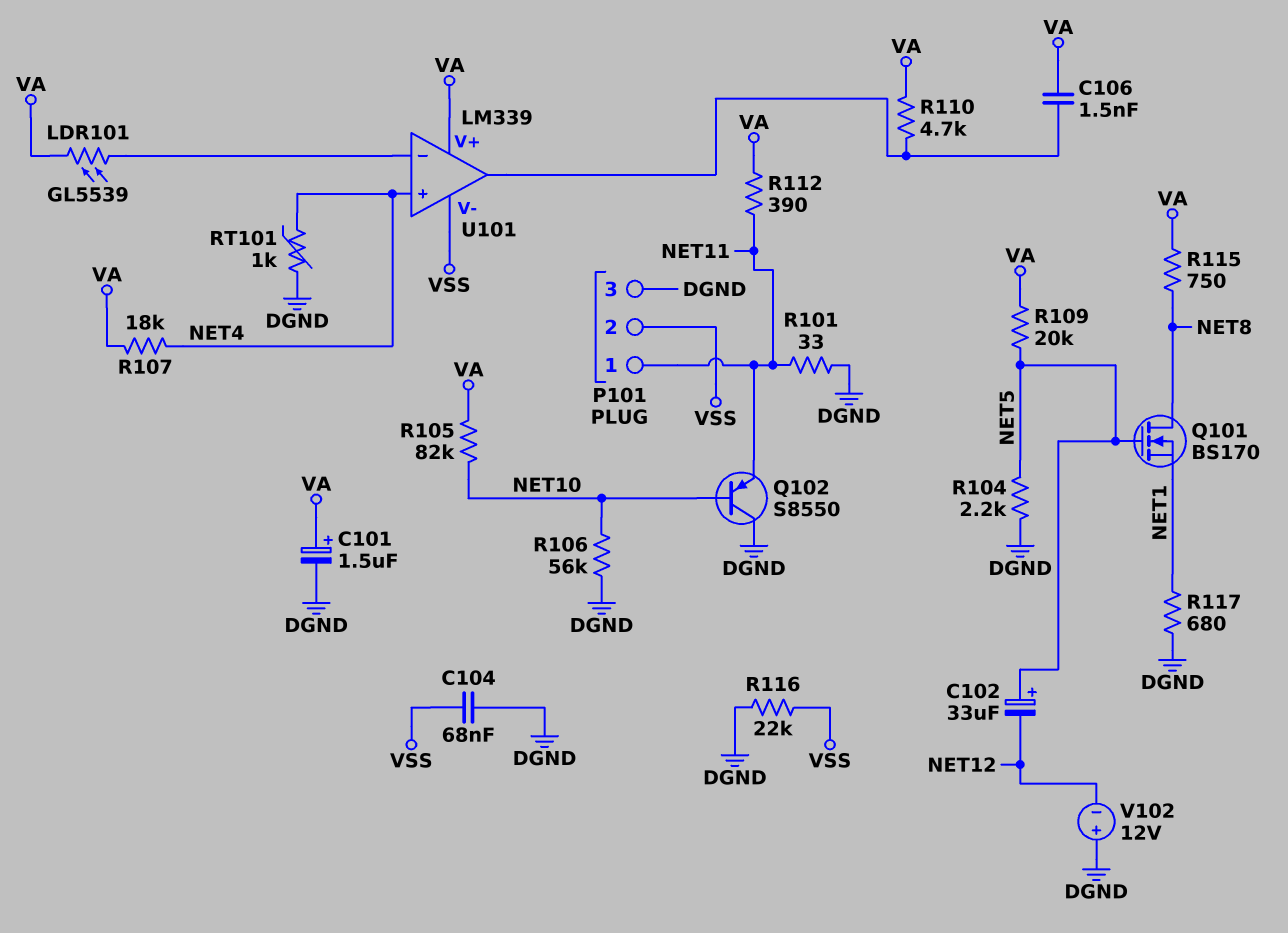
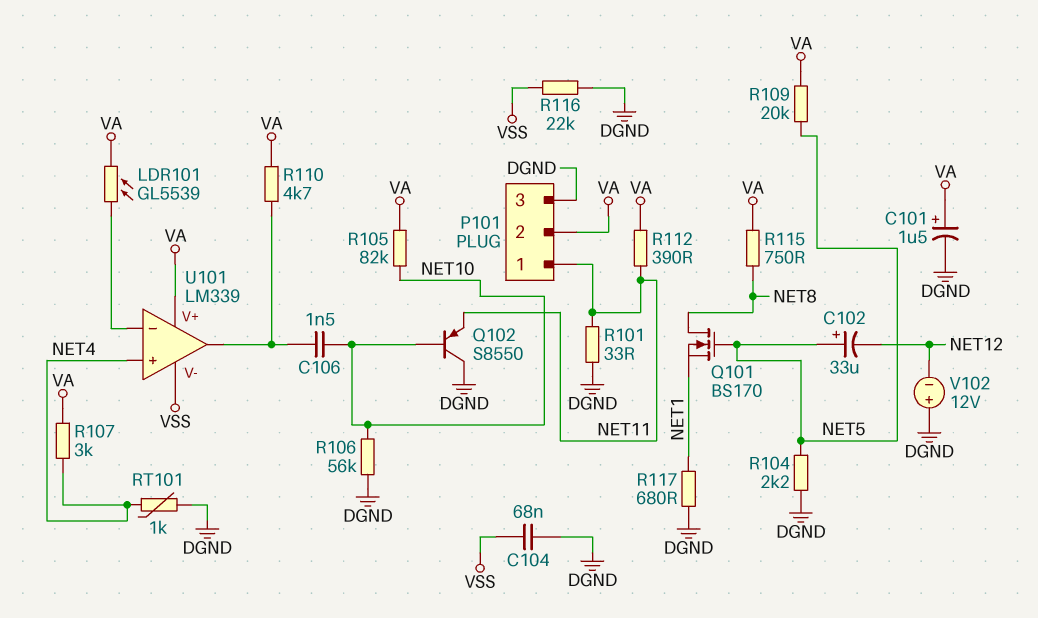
C106: 1.5nF (U101/out, VA) -> 1.5nF (NET10, U101/out)
P101 pin 2: VSS -> VA
R107: 18k (NET4, VA) -> 3k (NET4, VA)

